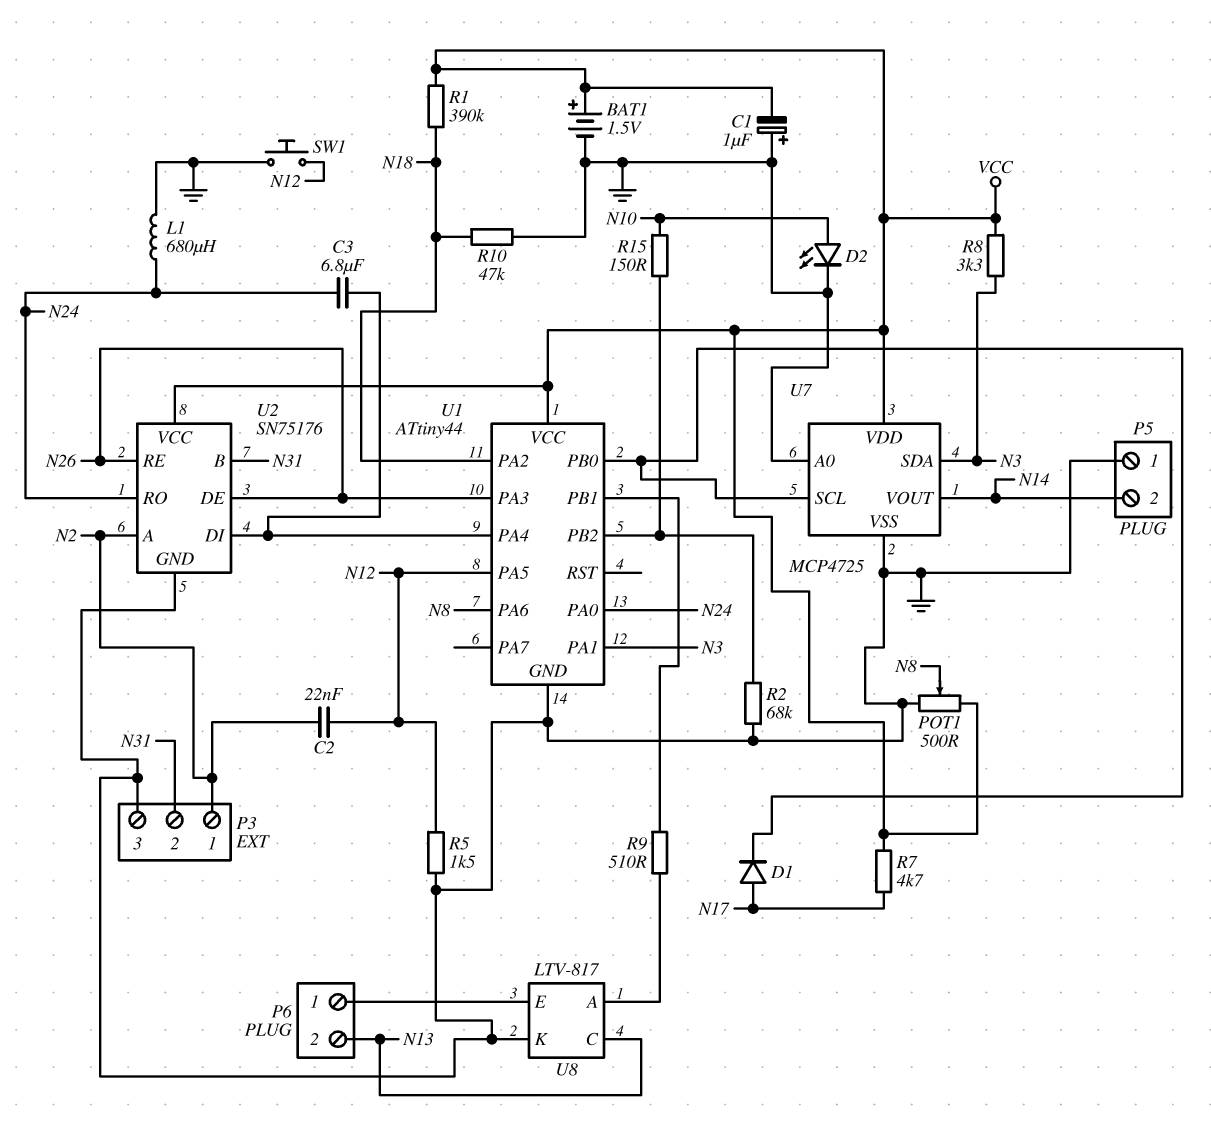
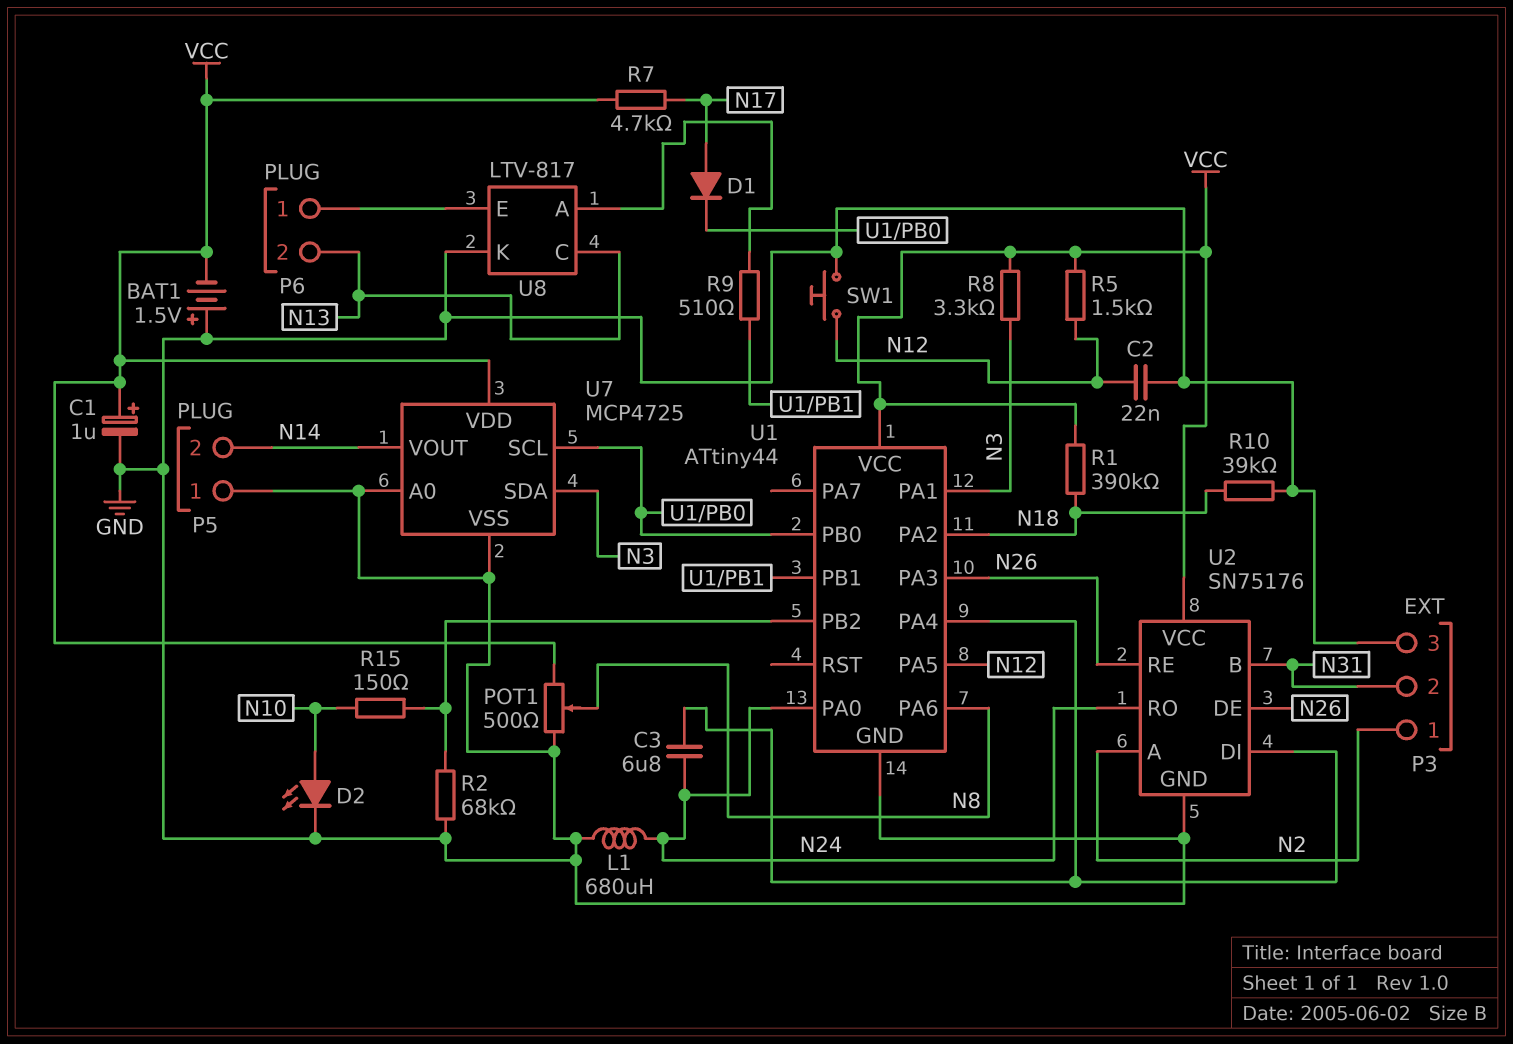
BAT1: 1.5V (plus VCC, minus GND) -> 1.5V (plus GND, minus VCC)
C1: 1uF (plus GND, minus VCC) -> 1uF (plus VCC, minus GND)
C2: 22nF (N2, N12) -> 22nF (GND, N12)
R5: 1.5k (GND, N12) -> 1.5k (N12, VCC)
R10: 47k (GND, N18) -> 39k (GND, N18)

